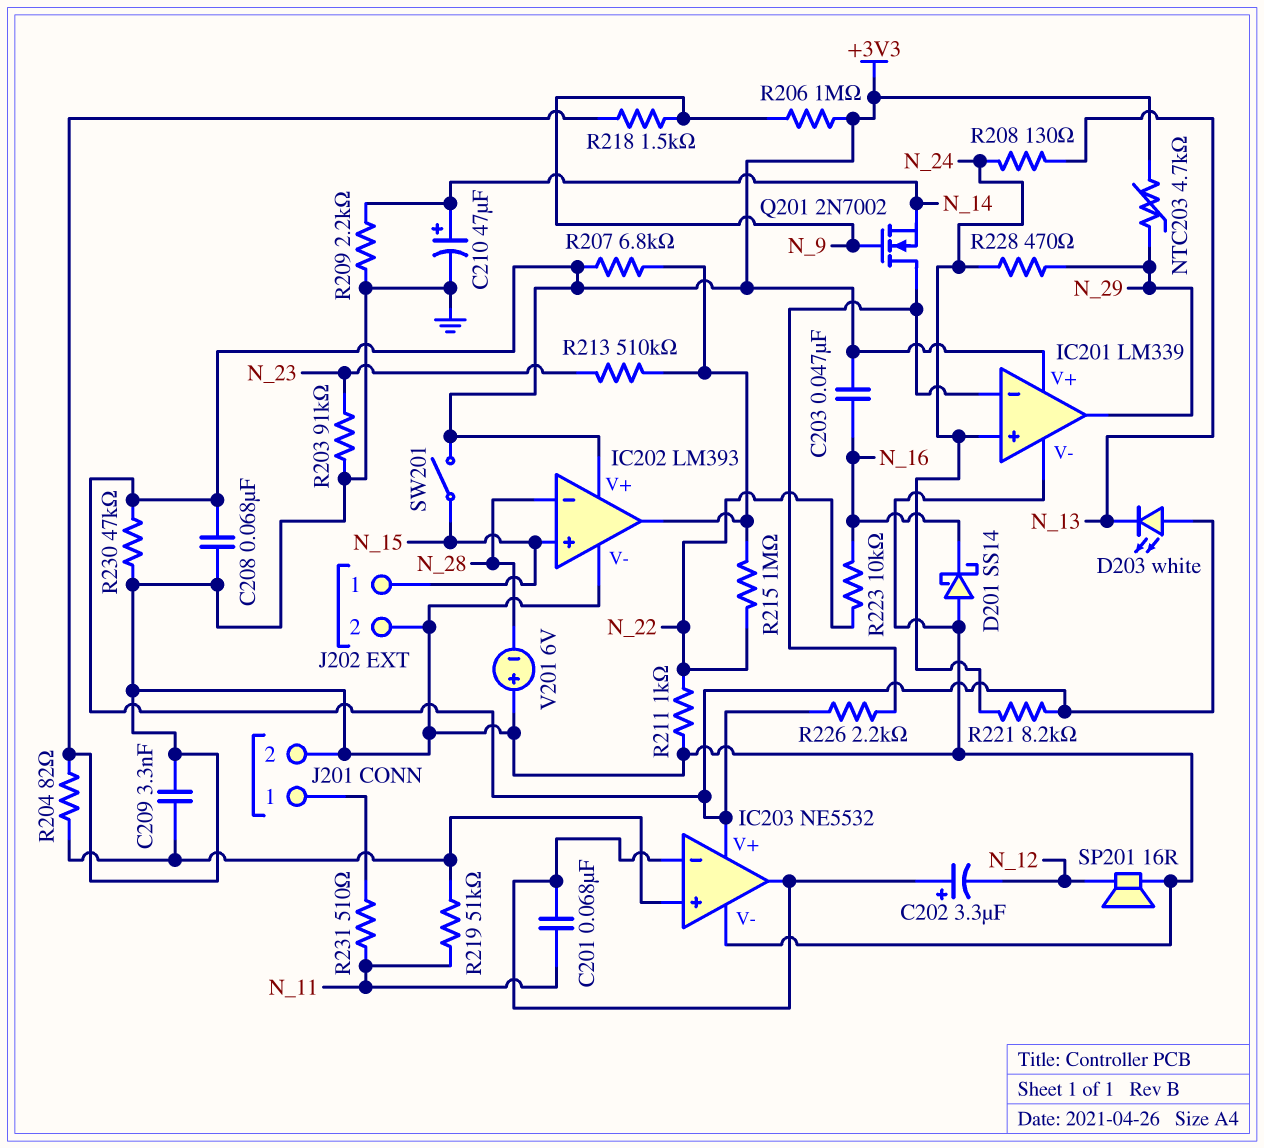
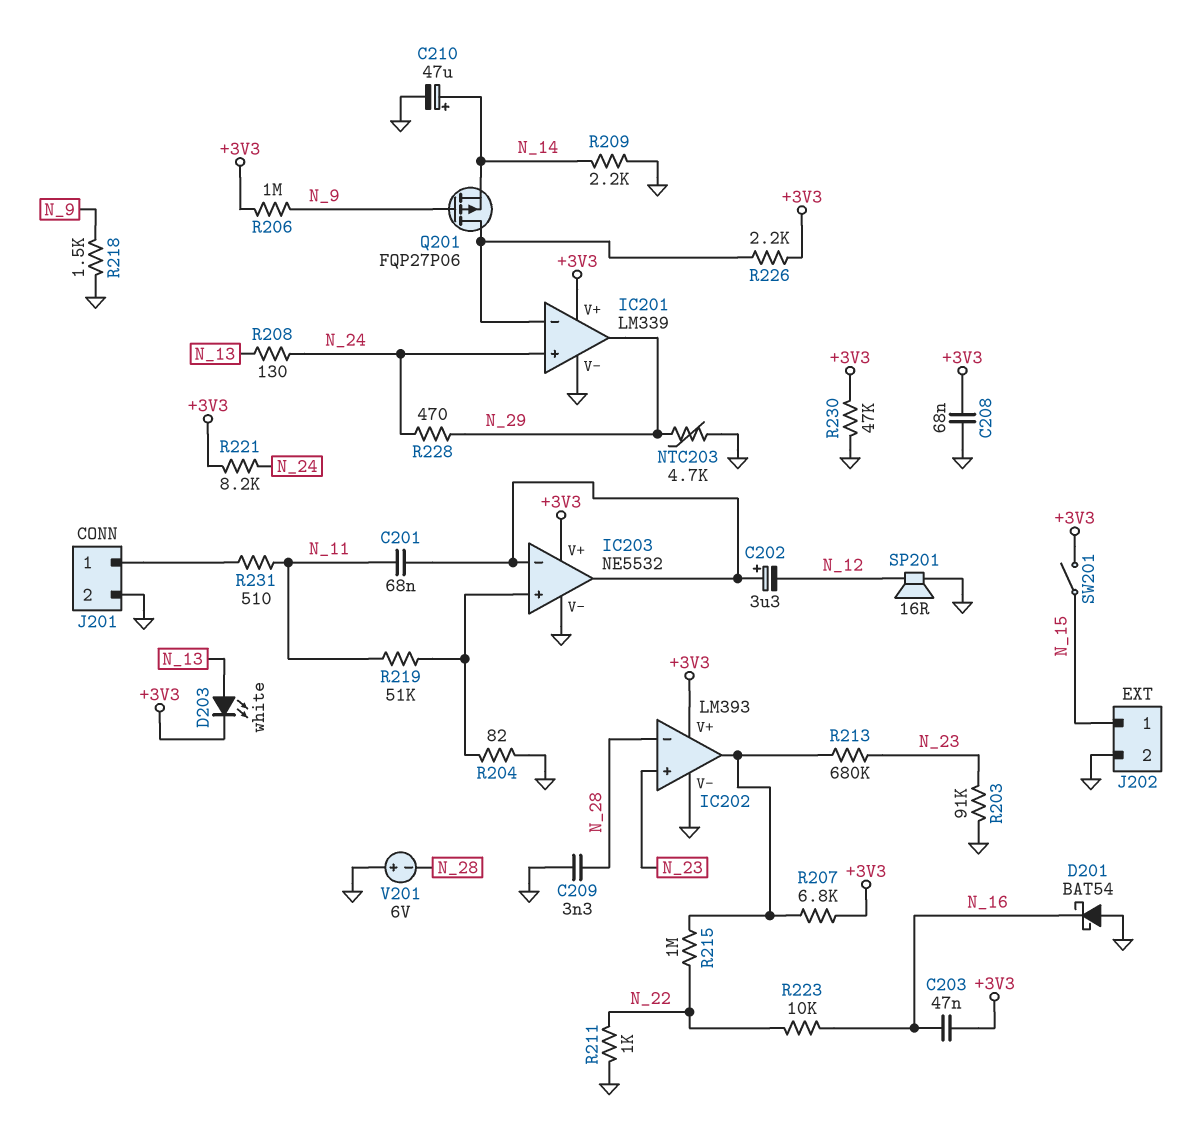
C209: 3.3nF (GND, IC203/in+) -> 3.3nF (GND, N_28)
D201: schottky SS14 (A GND, K N_16) -> schottky BAT54 (A GND, K N_16)
D203: LED white (A +3V3, K N_13) -> LED white (A N_13, K +3V3)
IC202 pin in+: N_15 -> N_23
NTC203: 4.7k (+3V3, N_29) -> 4.7k (GND, N_29)
Q201: NMOS 2N7002 (G N_9, D IC201/in-, S N_14) -> PMOS FQP27P06 (G N_9, D IC201/in-, S N_14)
R213: 510k (IC202/out, N_23) -> 680k (IC202/out, N_23)

